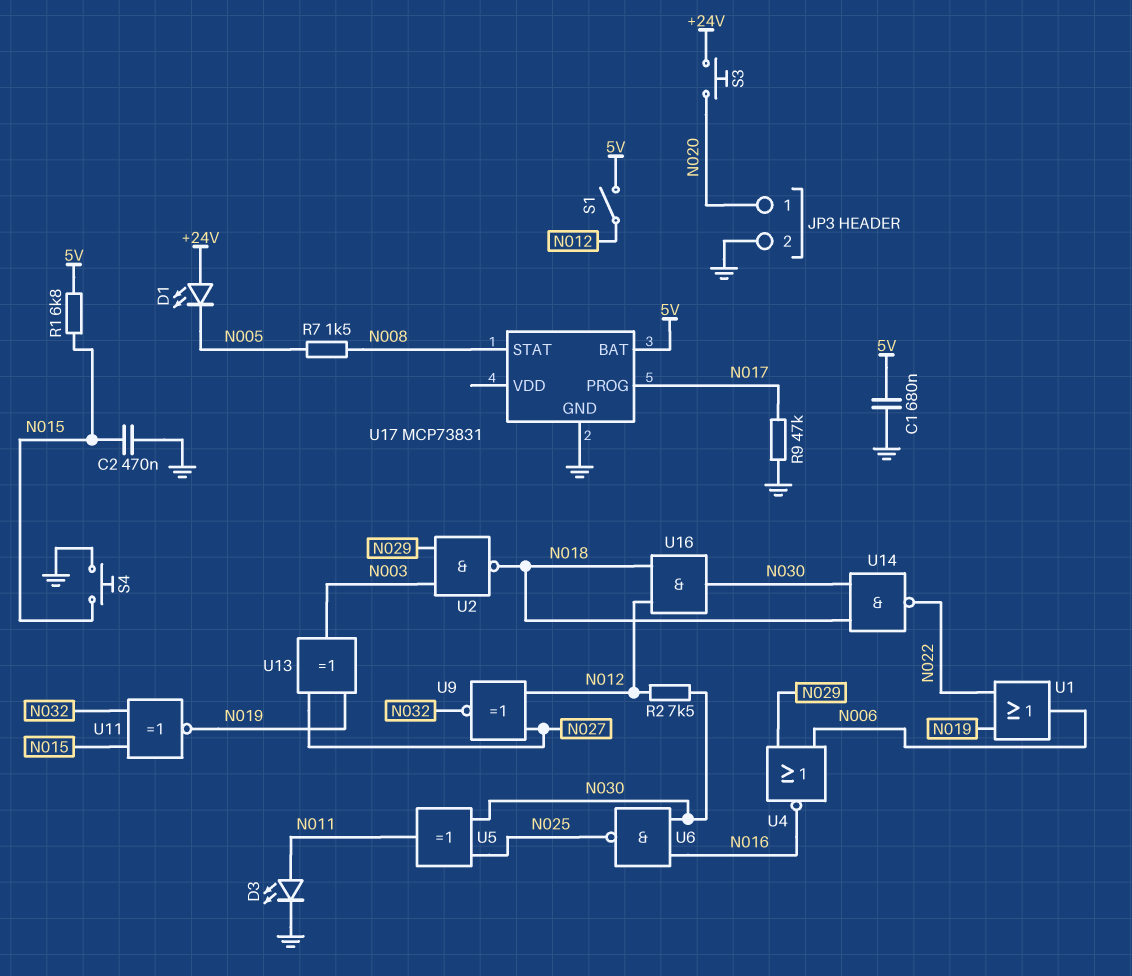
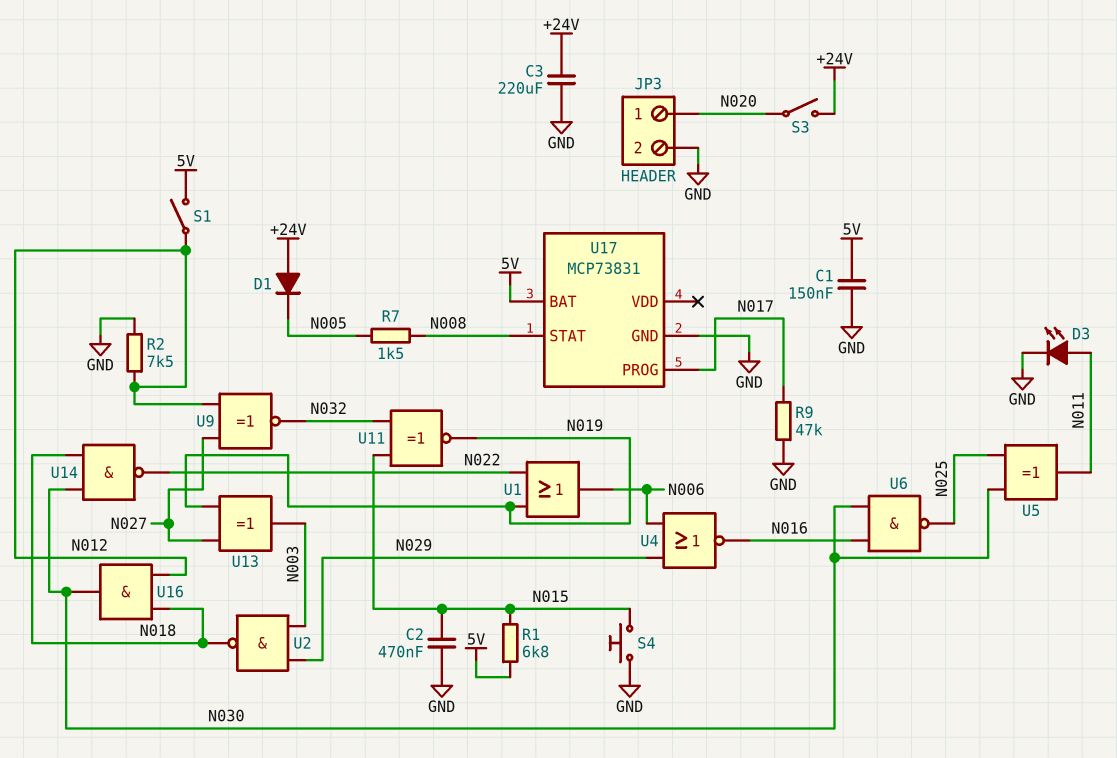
C1: 680nF (5V, GND) -> 150nF (5V, GND)
C3: none -> 220uF (+24V, GND)
D1: LED (A +24V, K N005) -> diode (A +24V, K N005)
R2: 7.5k (N012, N030) -> 7.5k (GND, N012)
S3: button (+24V, N020) -> switch (+24V, N020)

